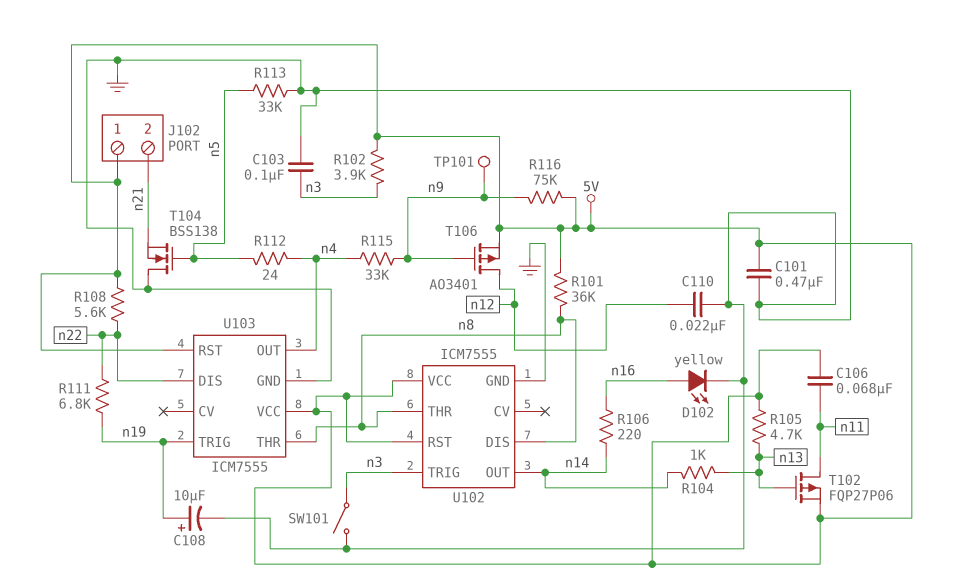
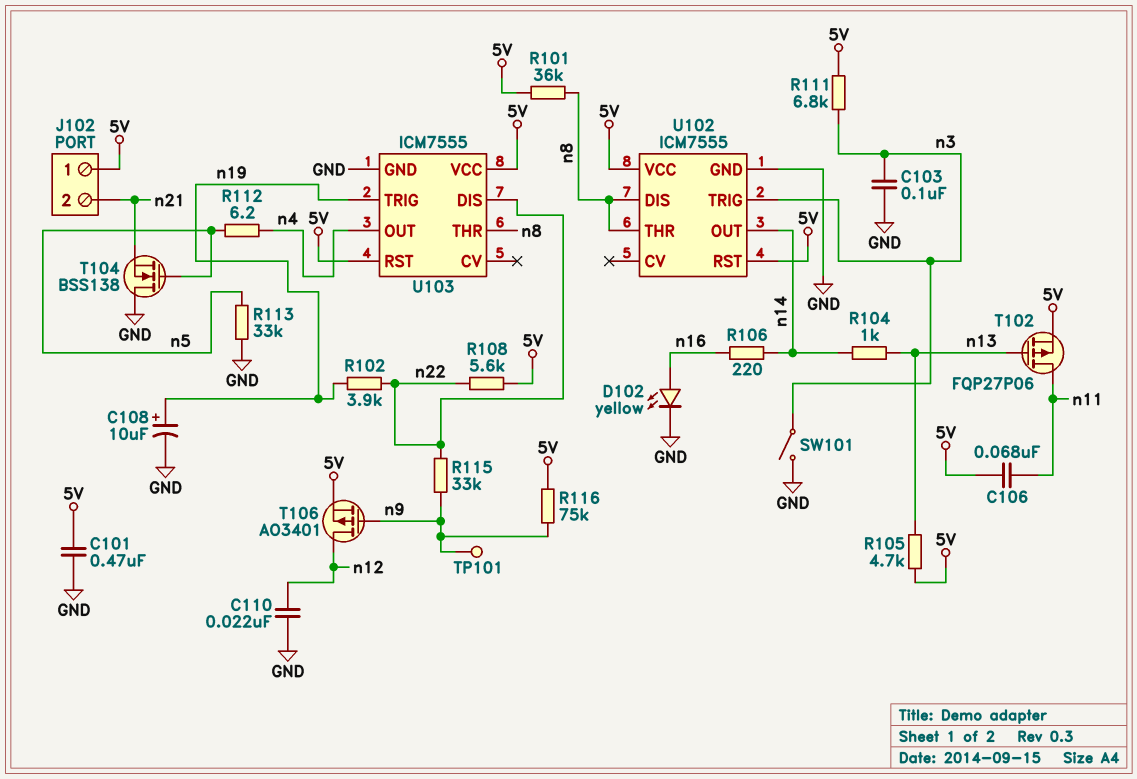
R102: 3.9k (5V, n3) -> 3.9k (n19, n22)
R111: 6.8k (n19, n22) -> 6.8k (5V, n3)
R112: 24 (n4, n5) -> 6.2 (n4, n5)
R115: 33k (n4, n9) -> 33k (n9, n22)

